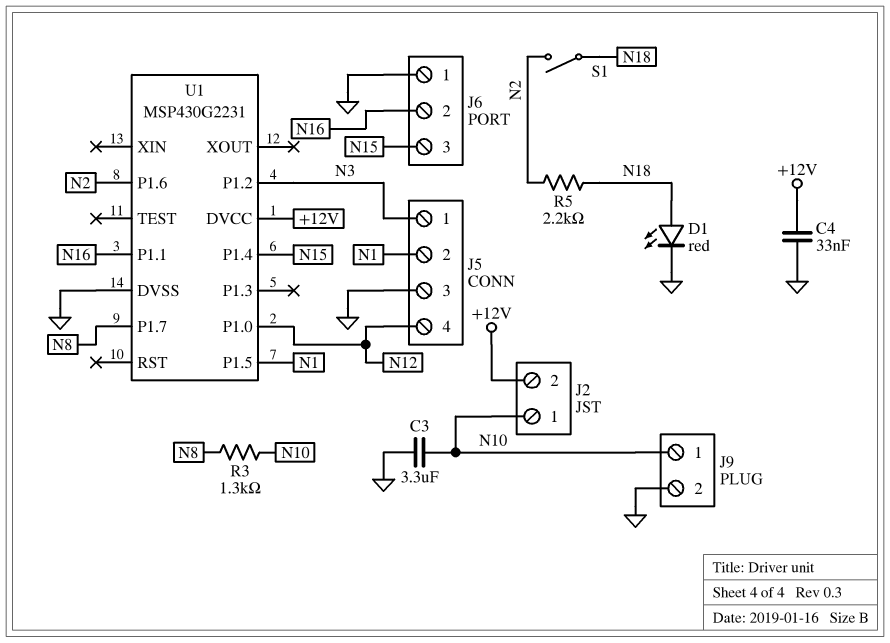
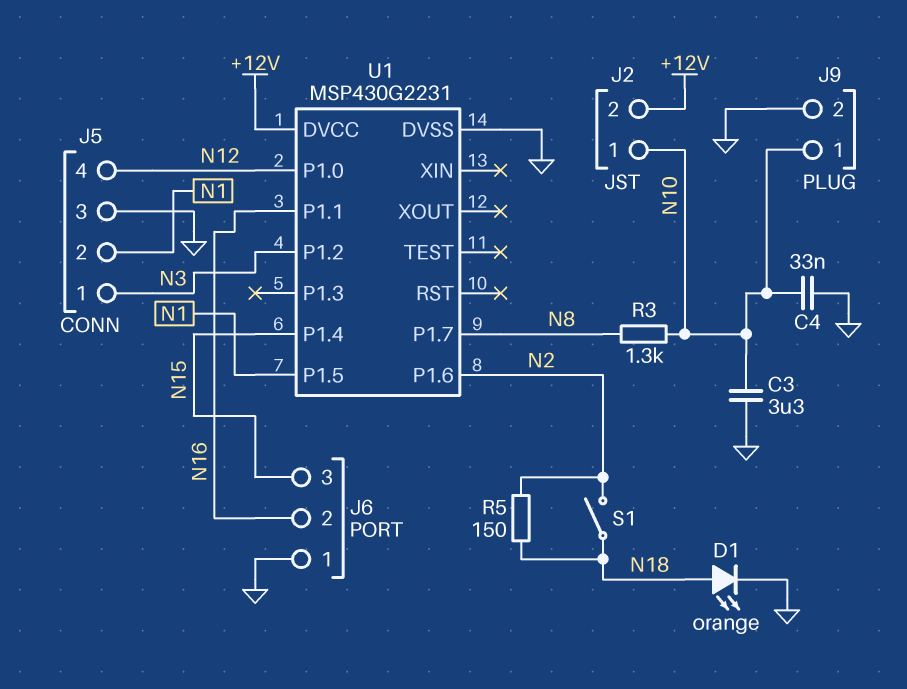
C4: 33nF (+12V, GND) -> 33nF (GND, N10)
D1: LED red (A N18, K GND) -> LED orange (A N18, K GND)
R5: 2.2k (N2, N18) -> 150 (N2, N18)

